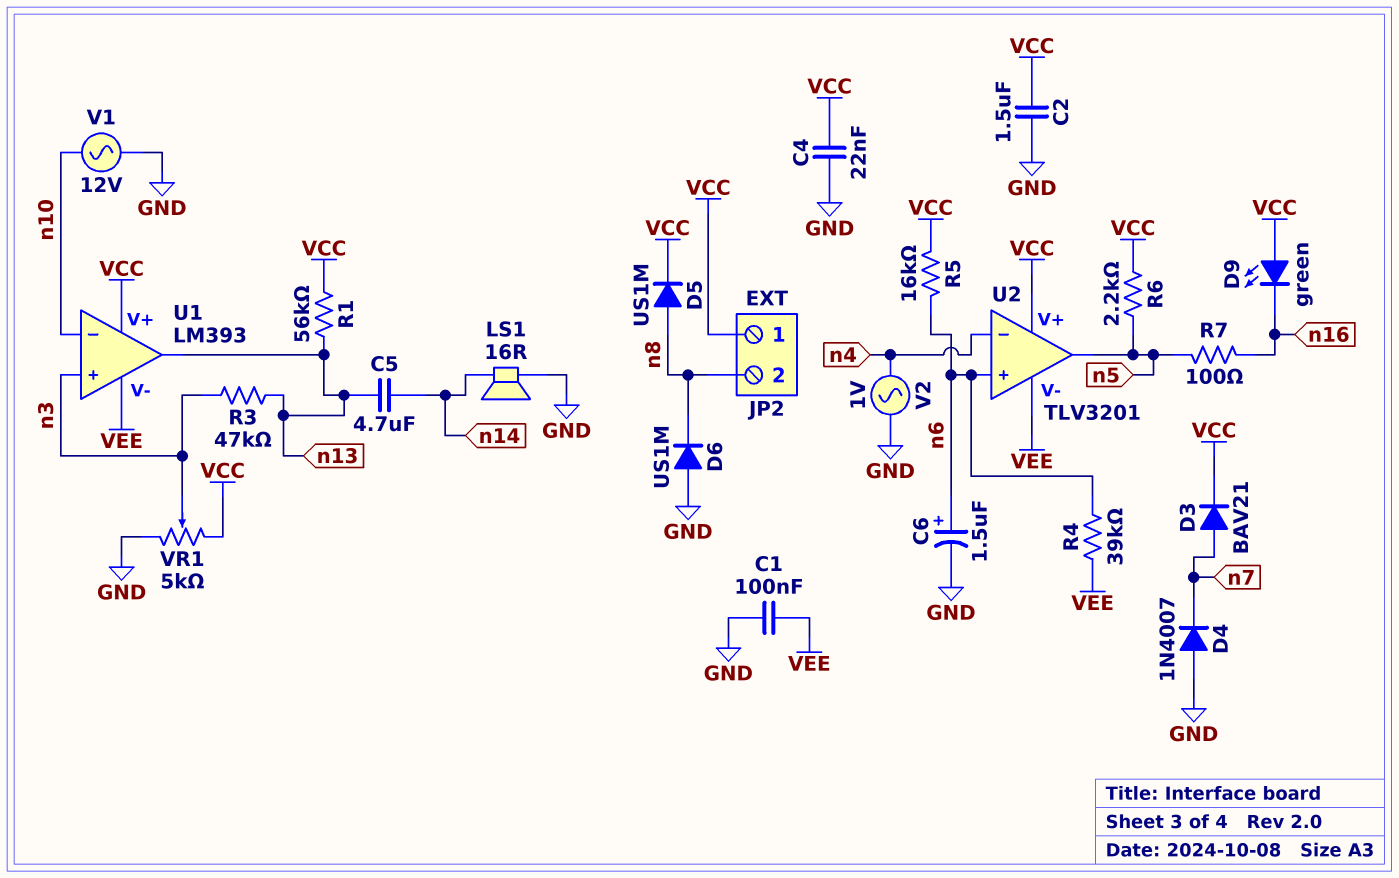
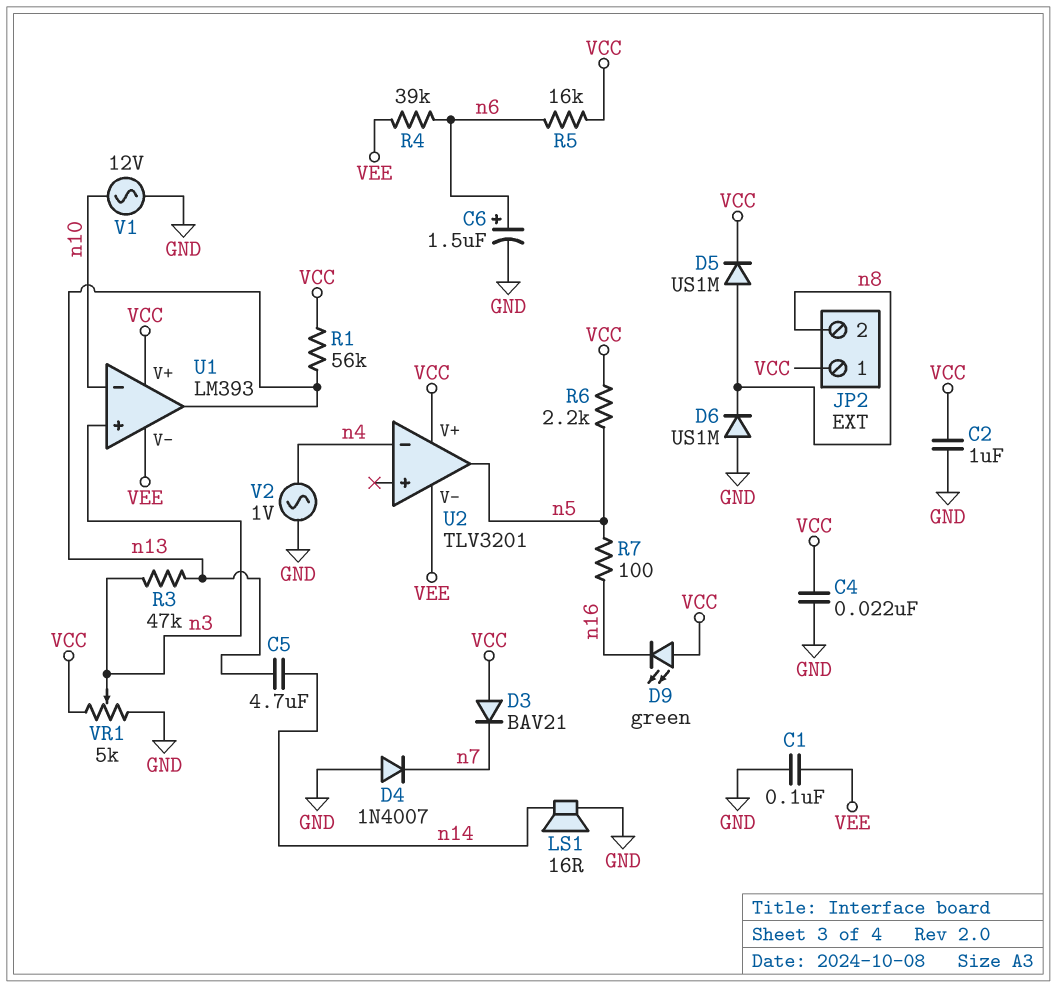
C2: 1.5uF (GND, VCC) -> 1uF (GND, VCC)
D3: diode BAV21 (A n7, K VCC) -> diode BAV21 (A VCC, K n7)
U2 pin in+: n6 -> none

